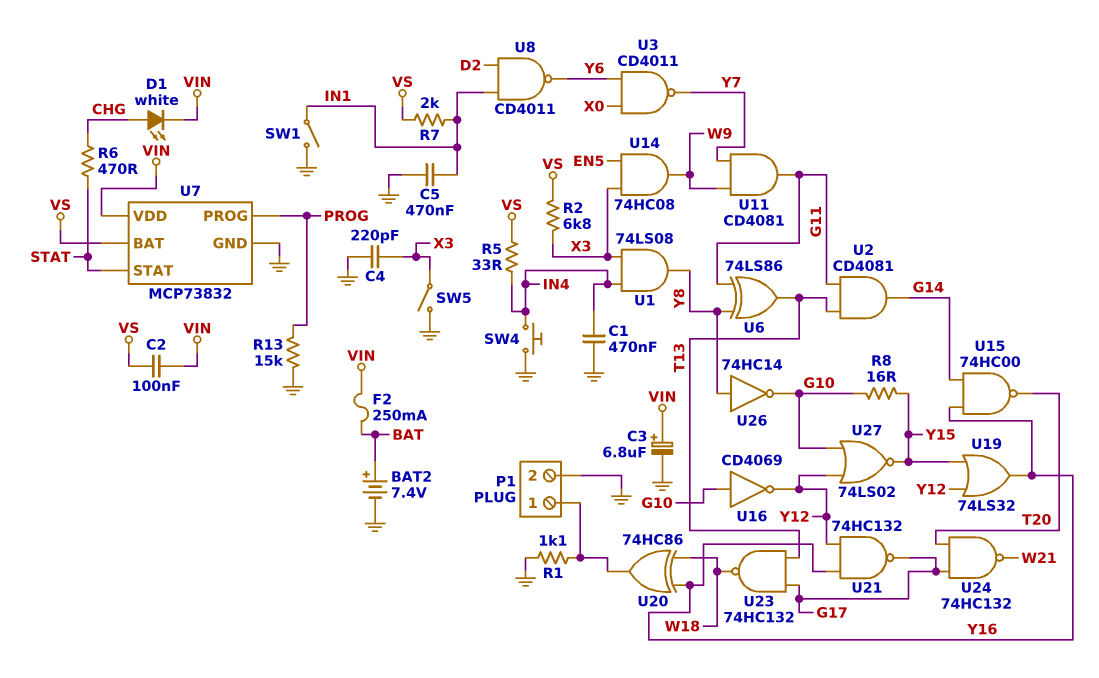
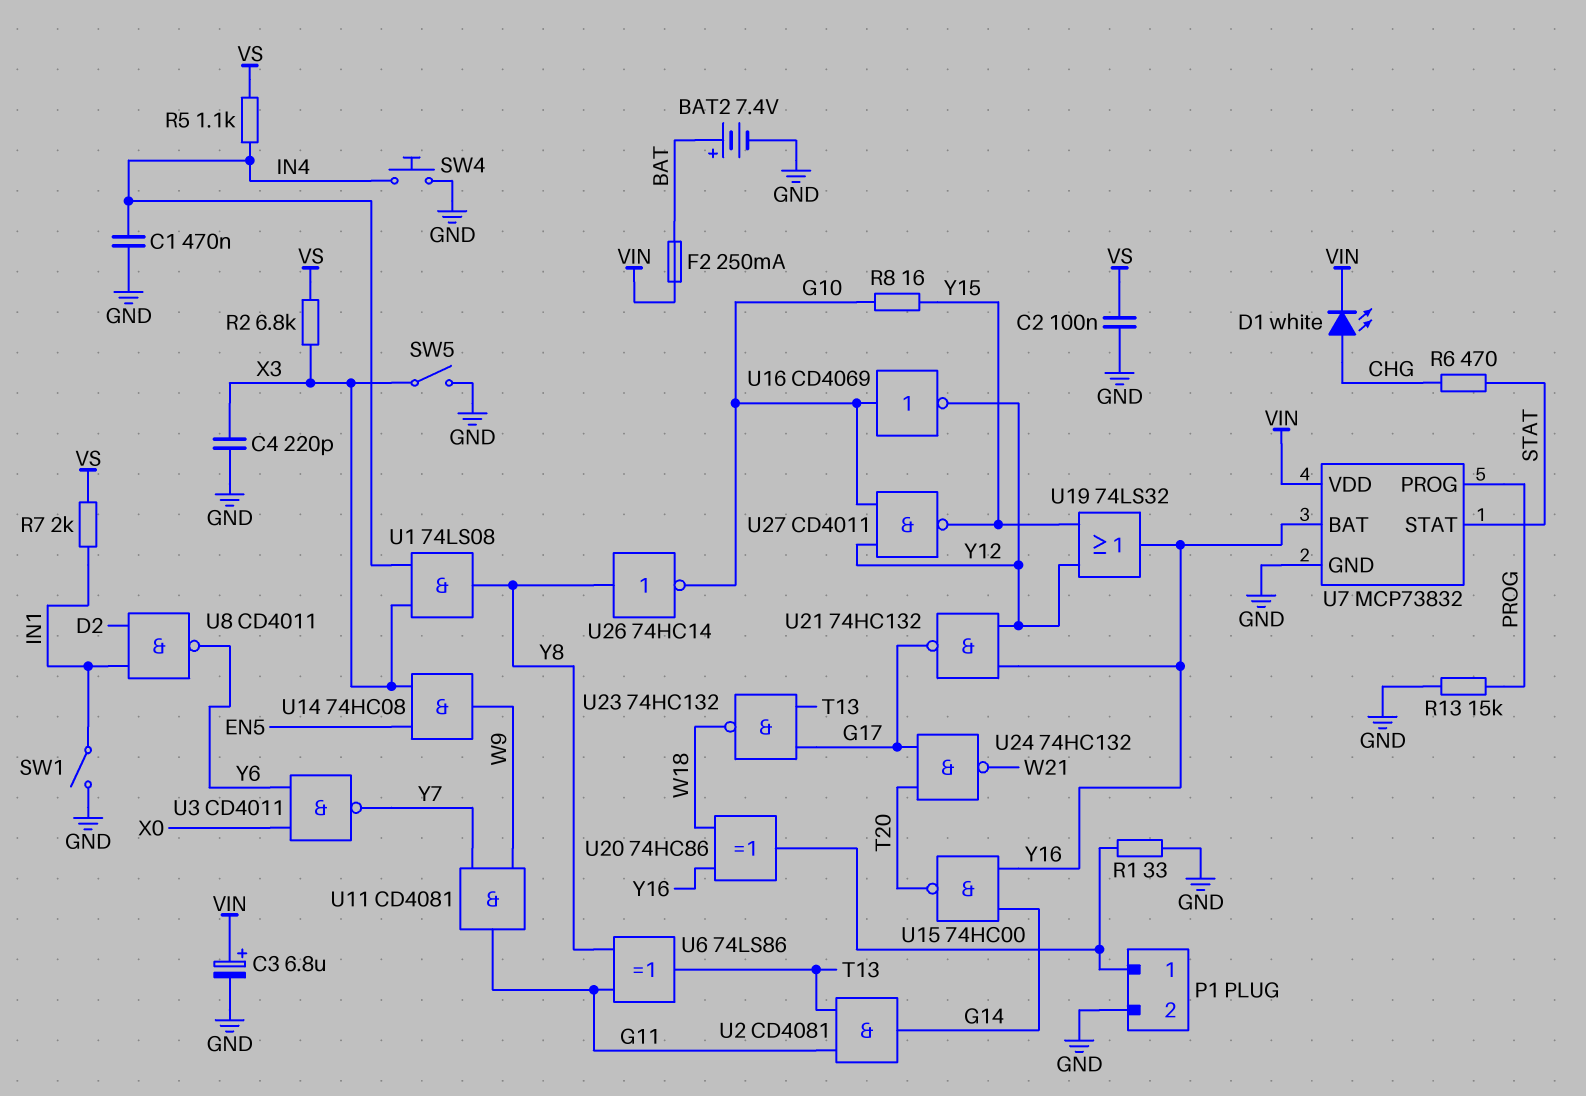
C2: 100nF (VIN, VS) -> 100nF (GND, VS)
C5: 470nF (GND, IN1) -> none
R1: 1.1k (GND, P1/1) -> 33 (GND, P1/1)
R5: 33 (IN4, VS) -> 1.1k (IN4, VS)
U7 pin BAT: VS -> Y16
U27: NOR 74LS02 (in G10, in Y12, out Y15) -> NAND CD4011 (in G10, in Y12, out Y15)

